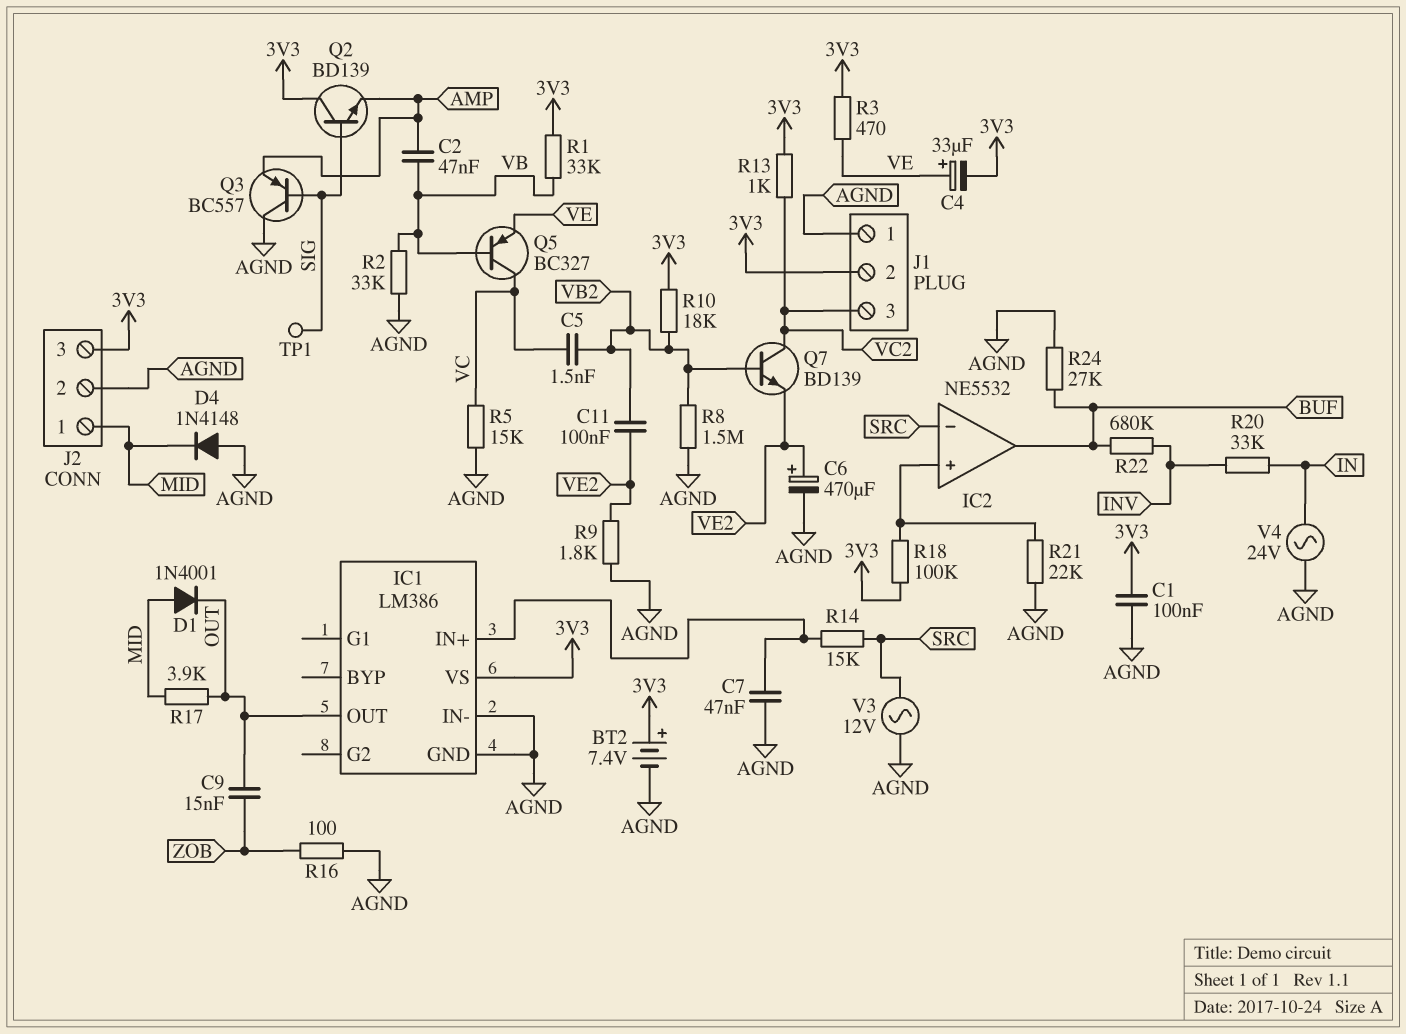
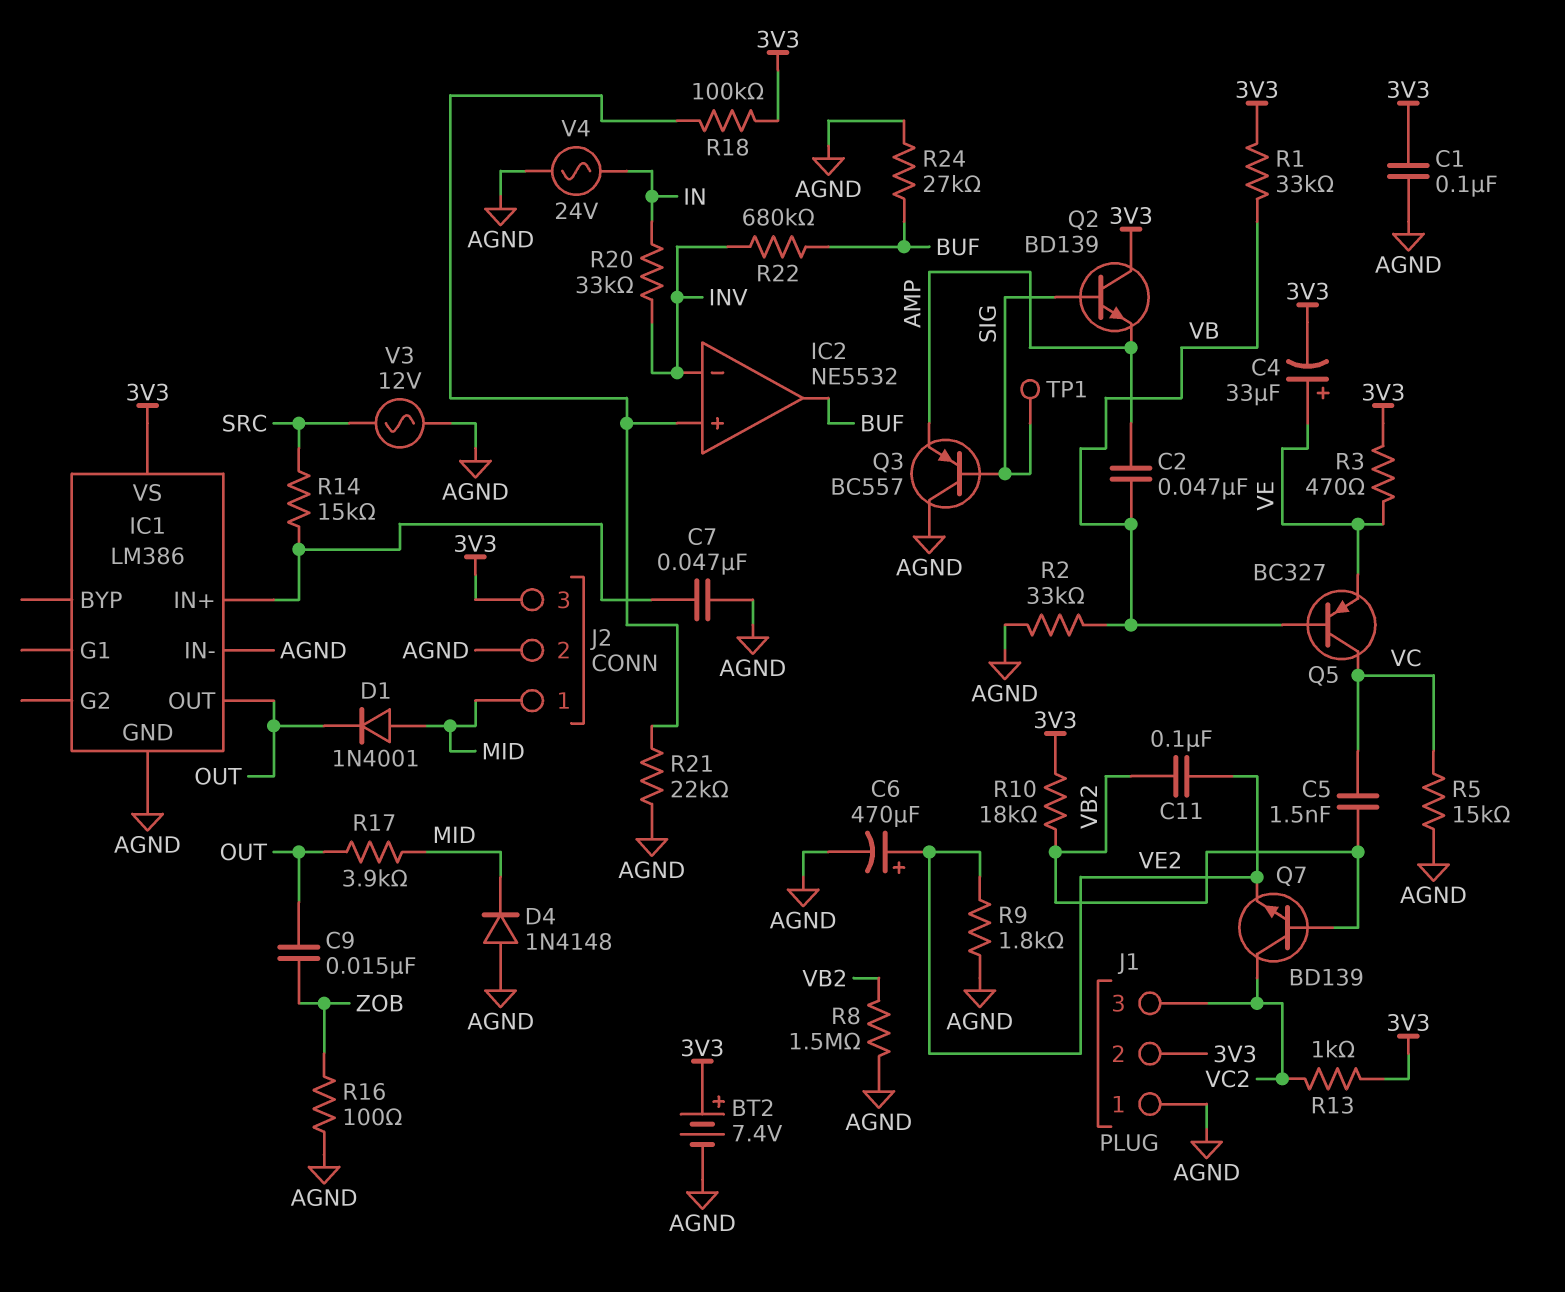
IC2 pin in-: SRC -> INV

